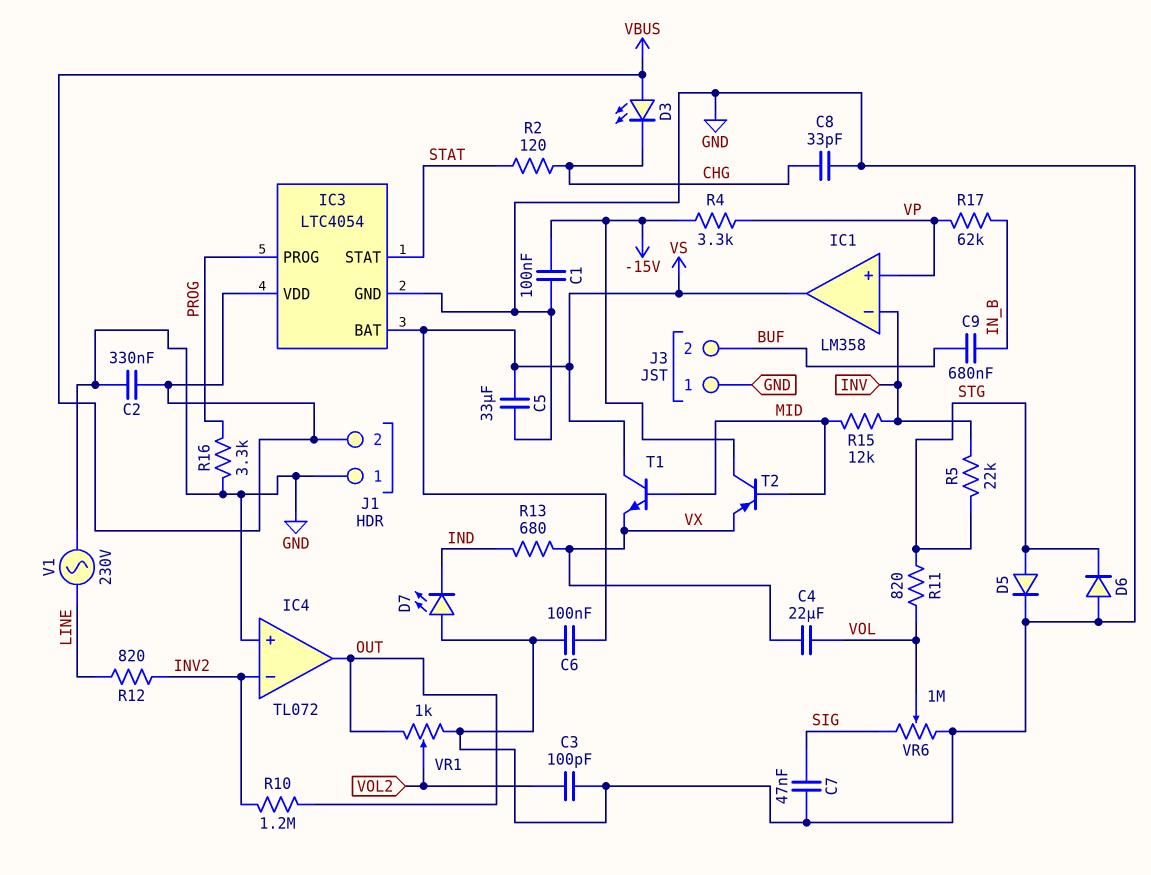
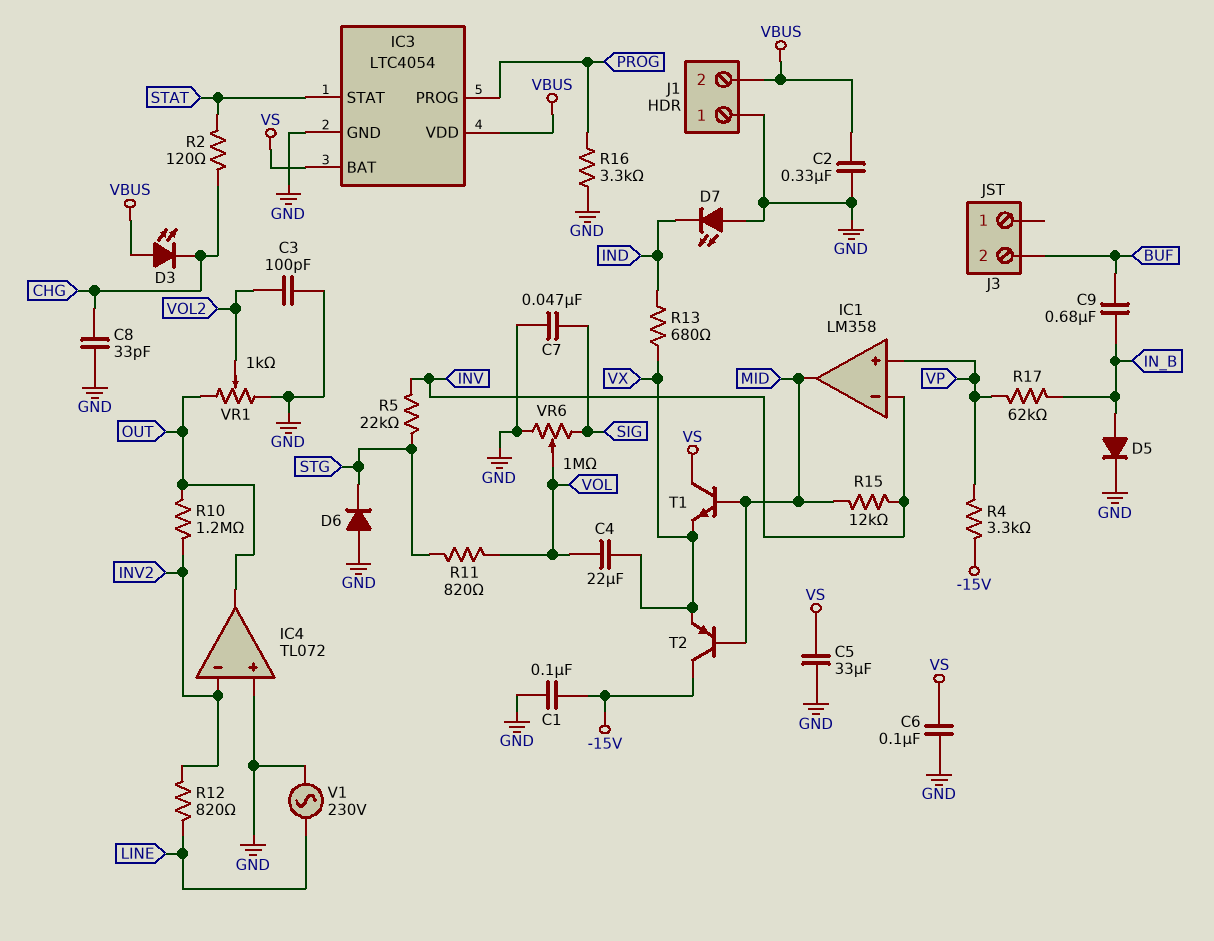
D5: diode (A STG, K GND) -> diode (A IN_B, K GND)
IC1 pin out: VS -> MID
J3 pin 1: GND -> none

